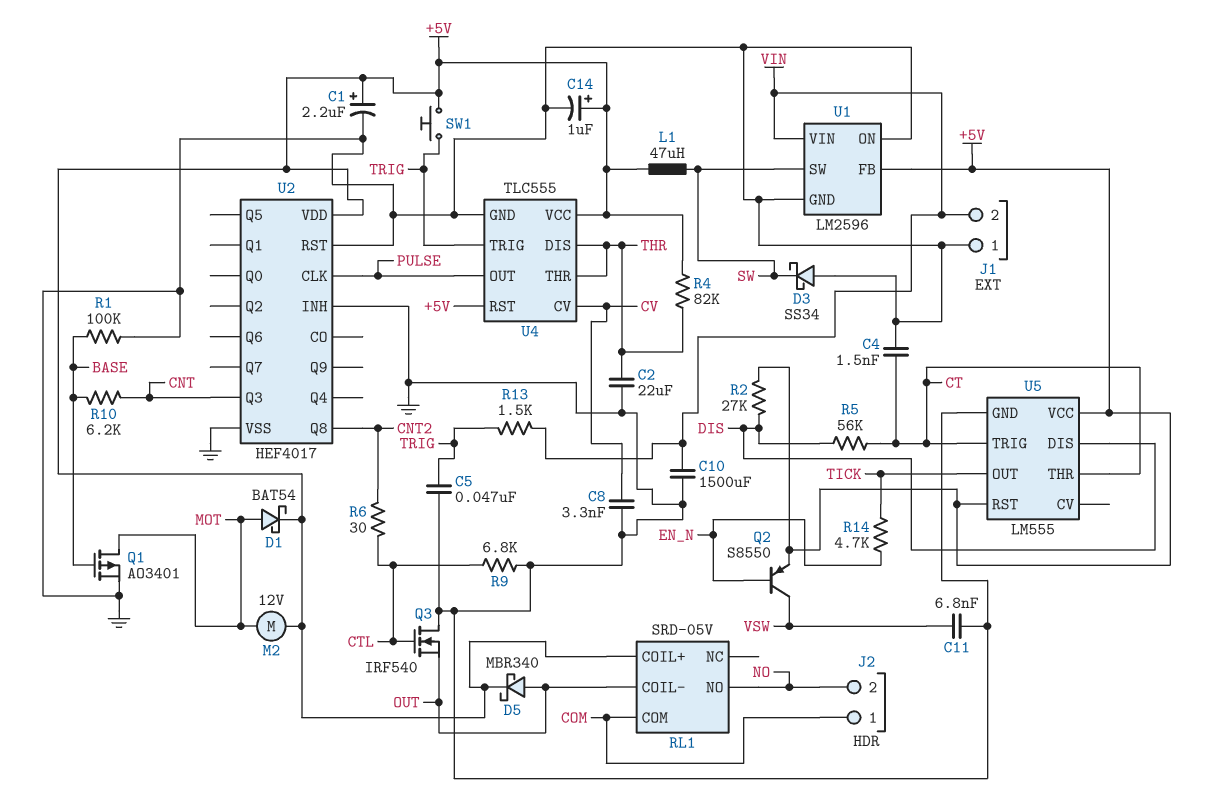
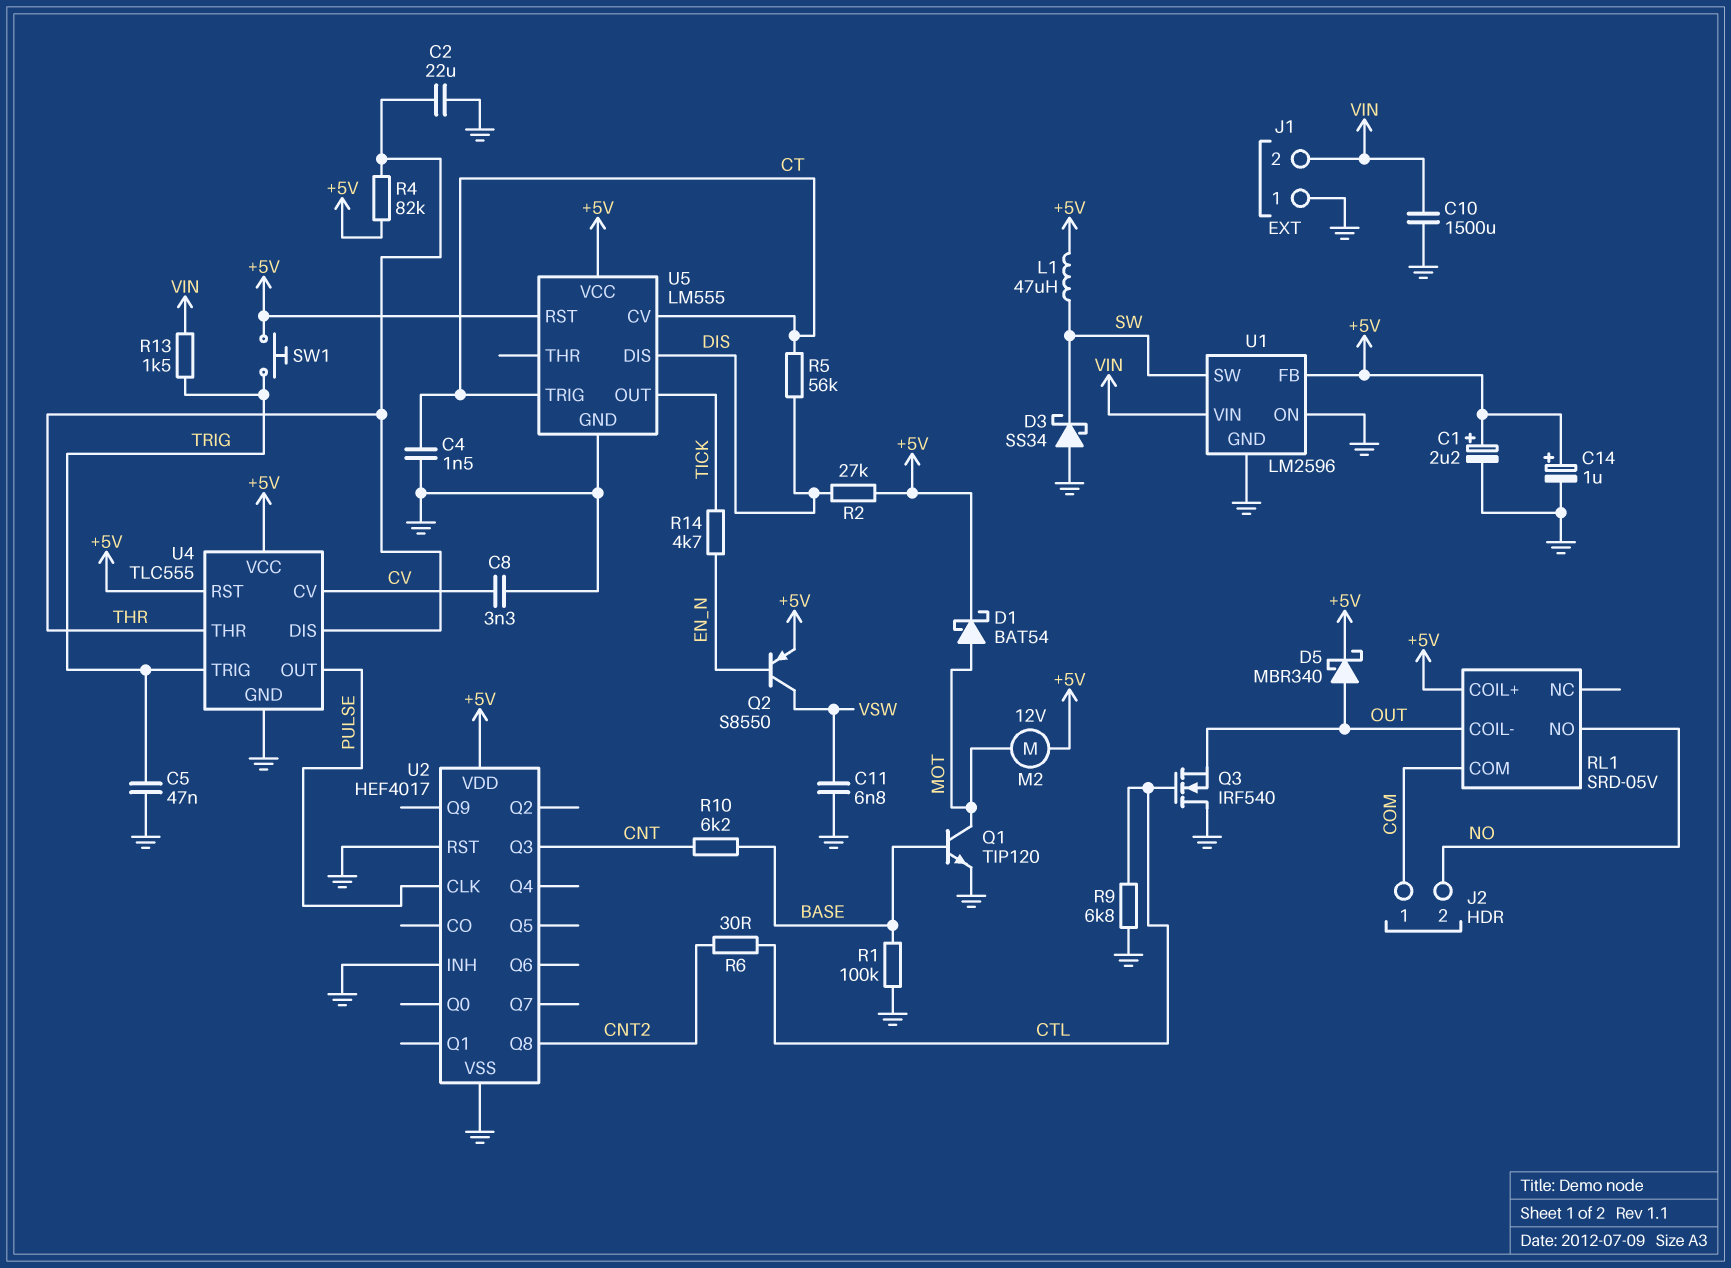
Q1: PMOS AO3401 (G BASE, D MOT, S GND) -> NPN TIP120 (B BASE, C MOT, E GND)
U5 pin CV: none -> CT
U5 pin THR: CT -> none

